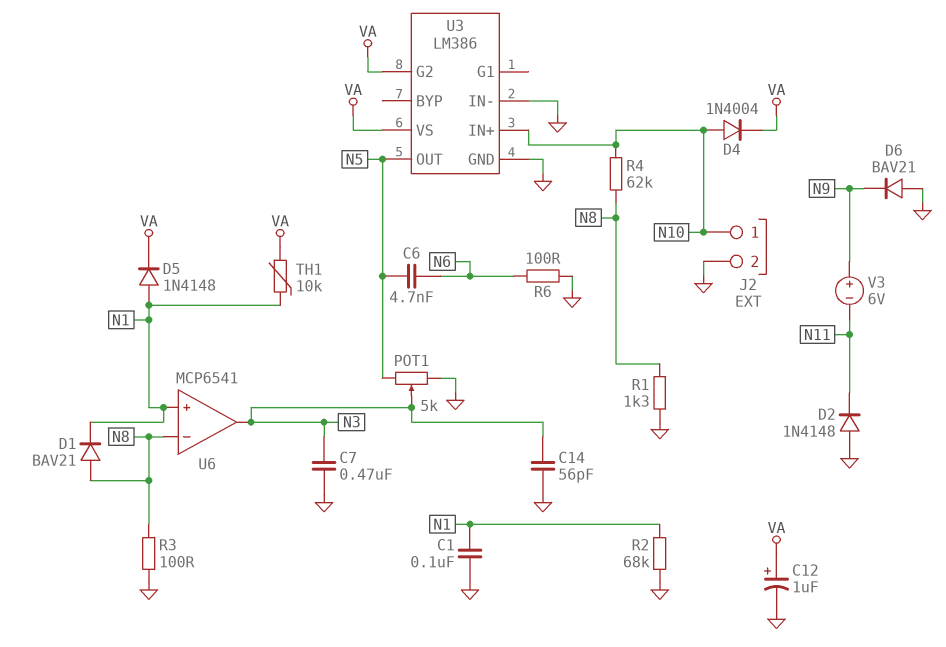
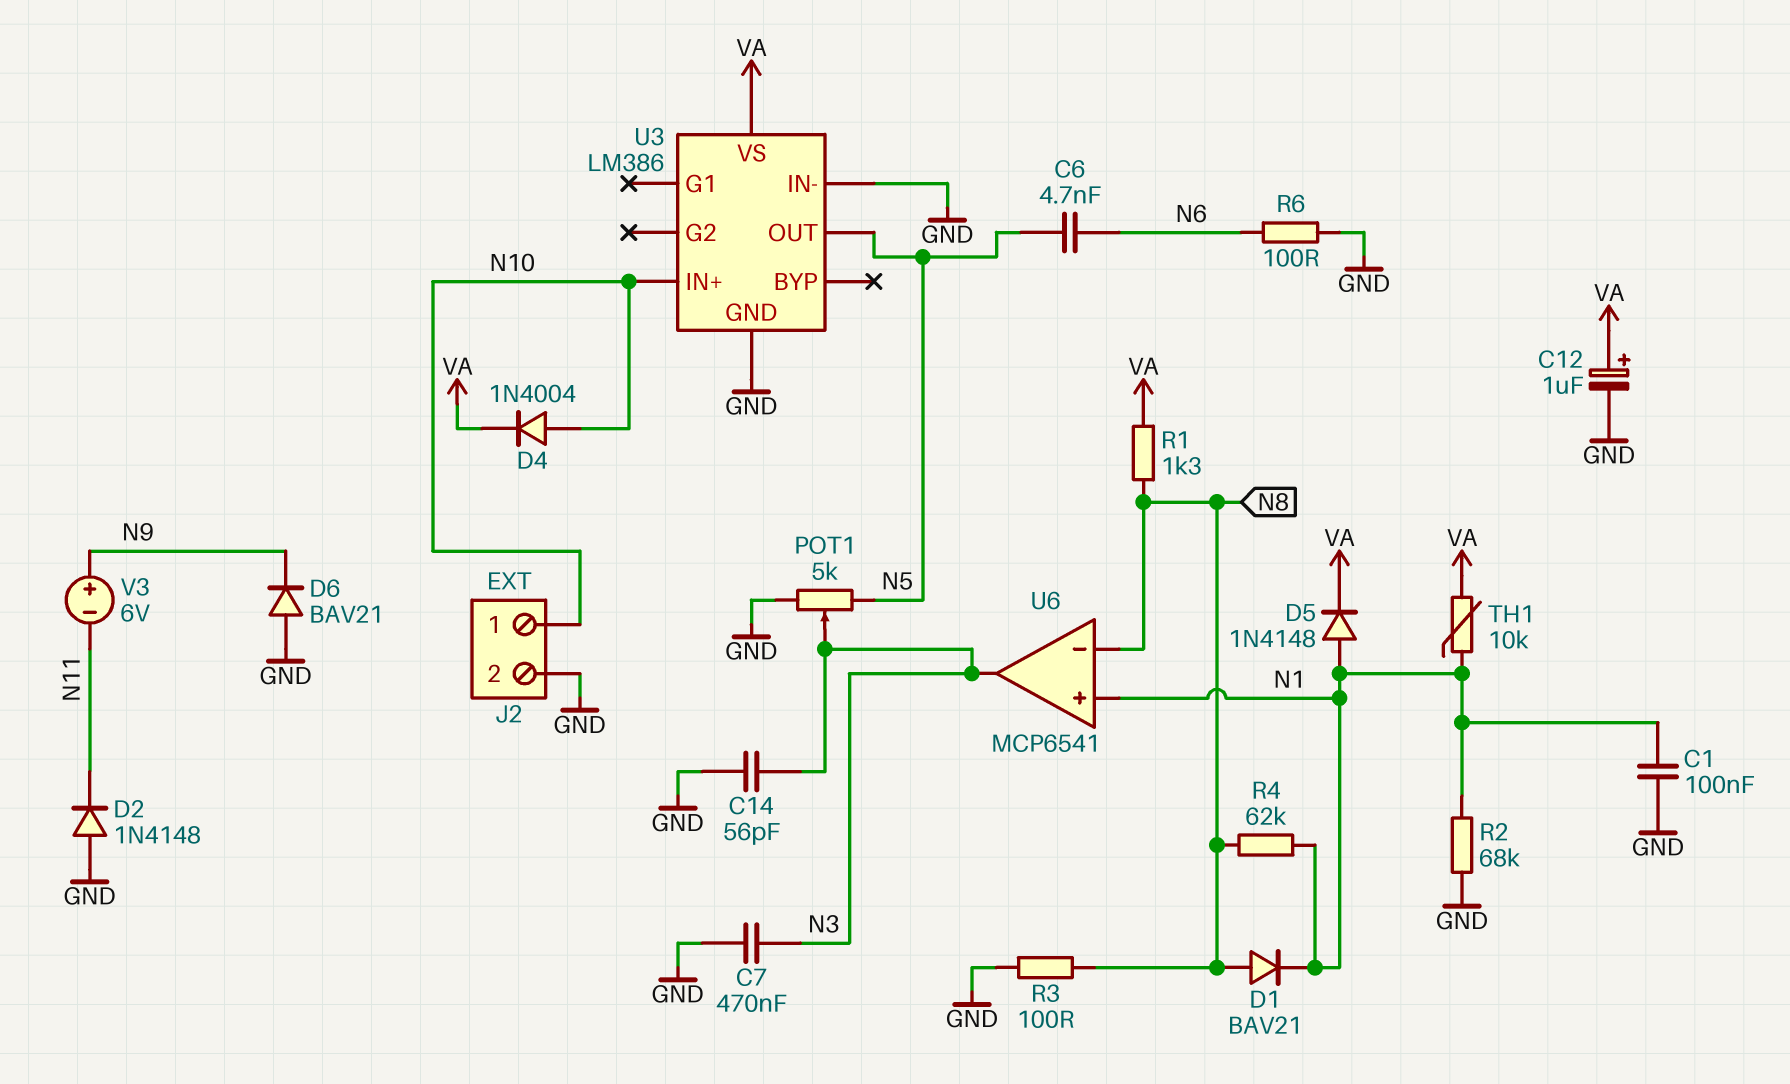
R1: 1.3k (GND, N8) -> 1.3k (N8, VA)
R4: 62k (N8, N10) -> 62k (N1, N8)
U3 pin G2: VA -> none

